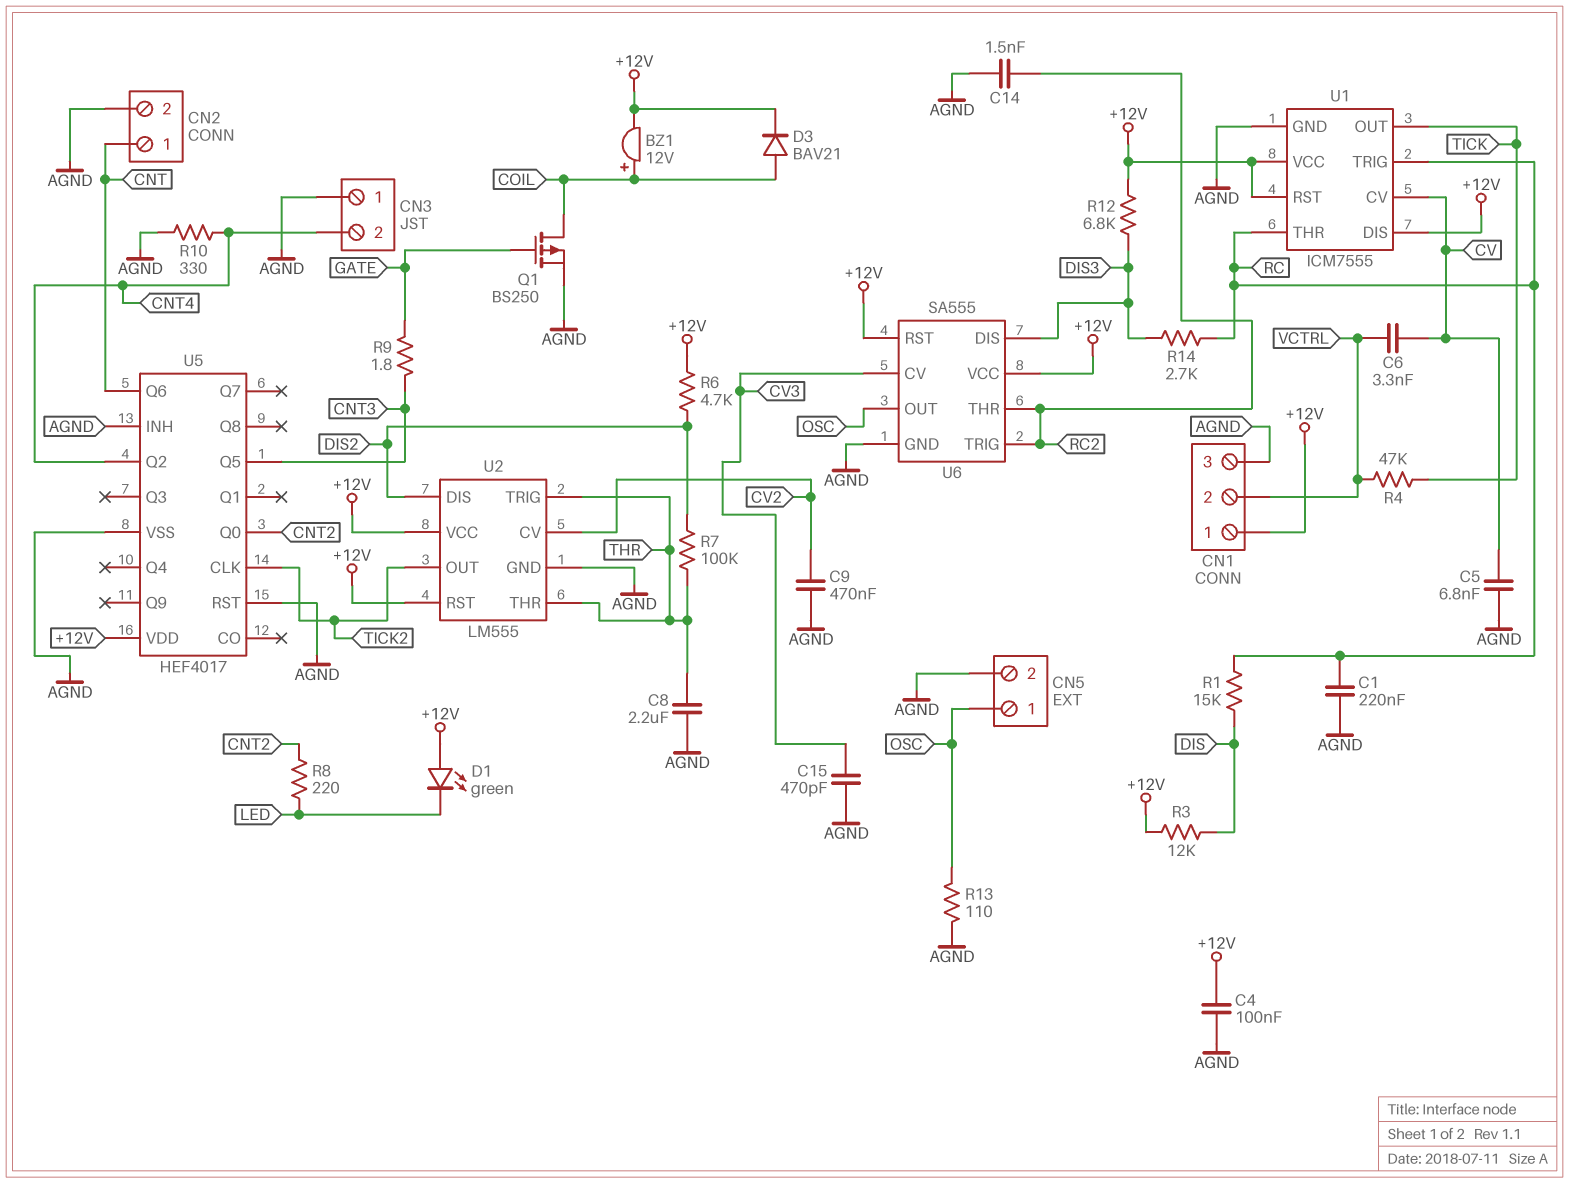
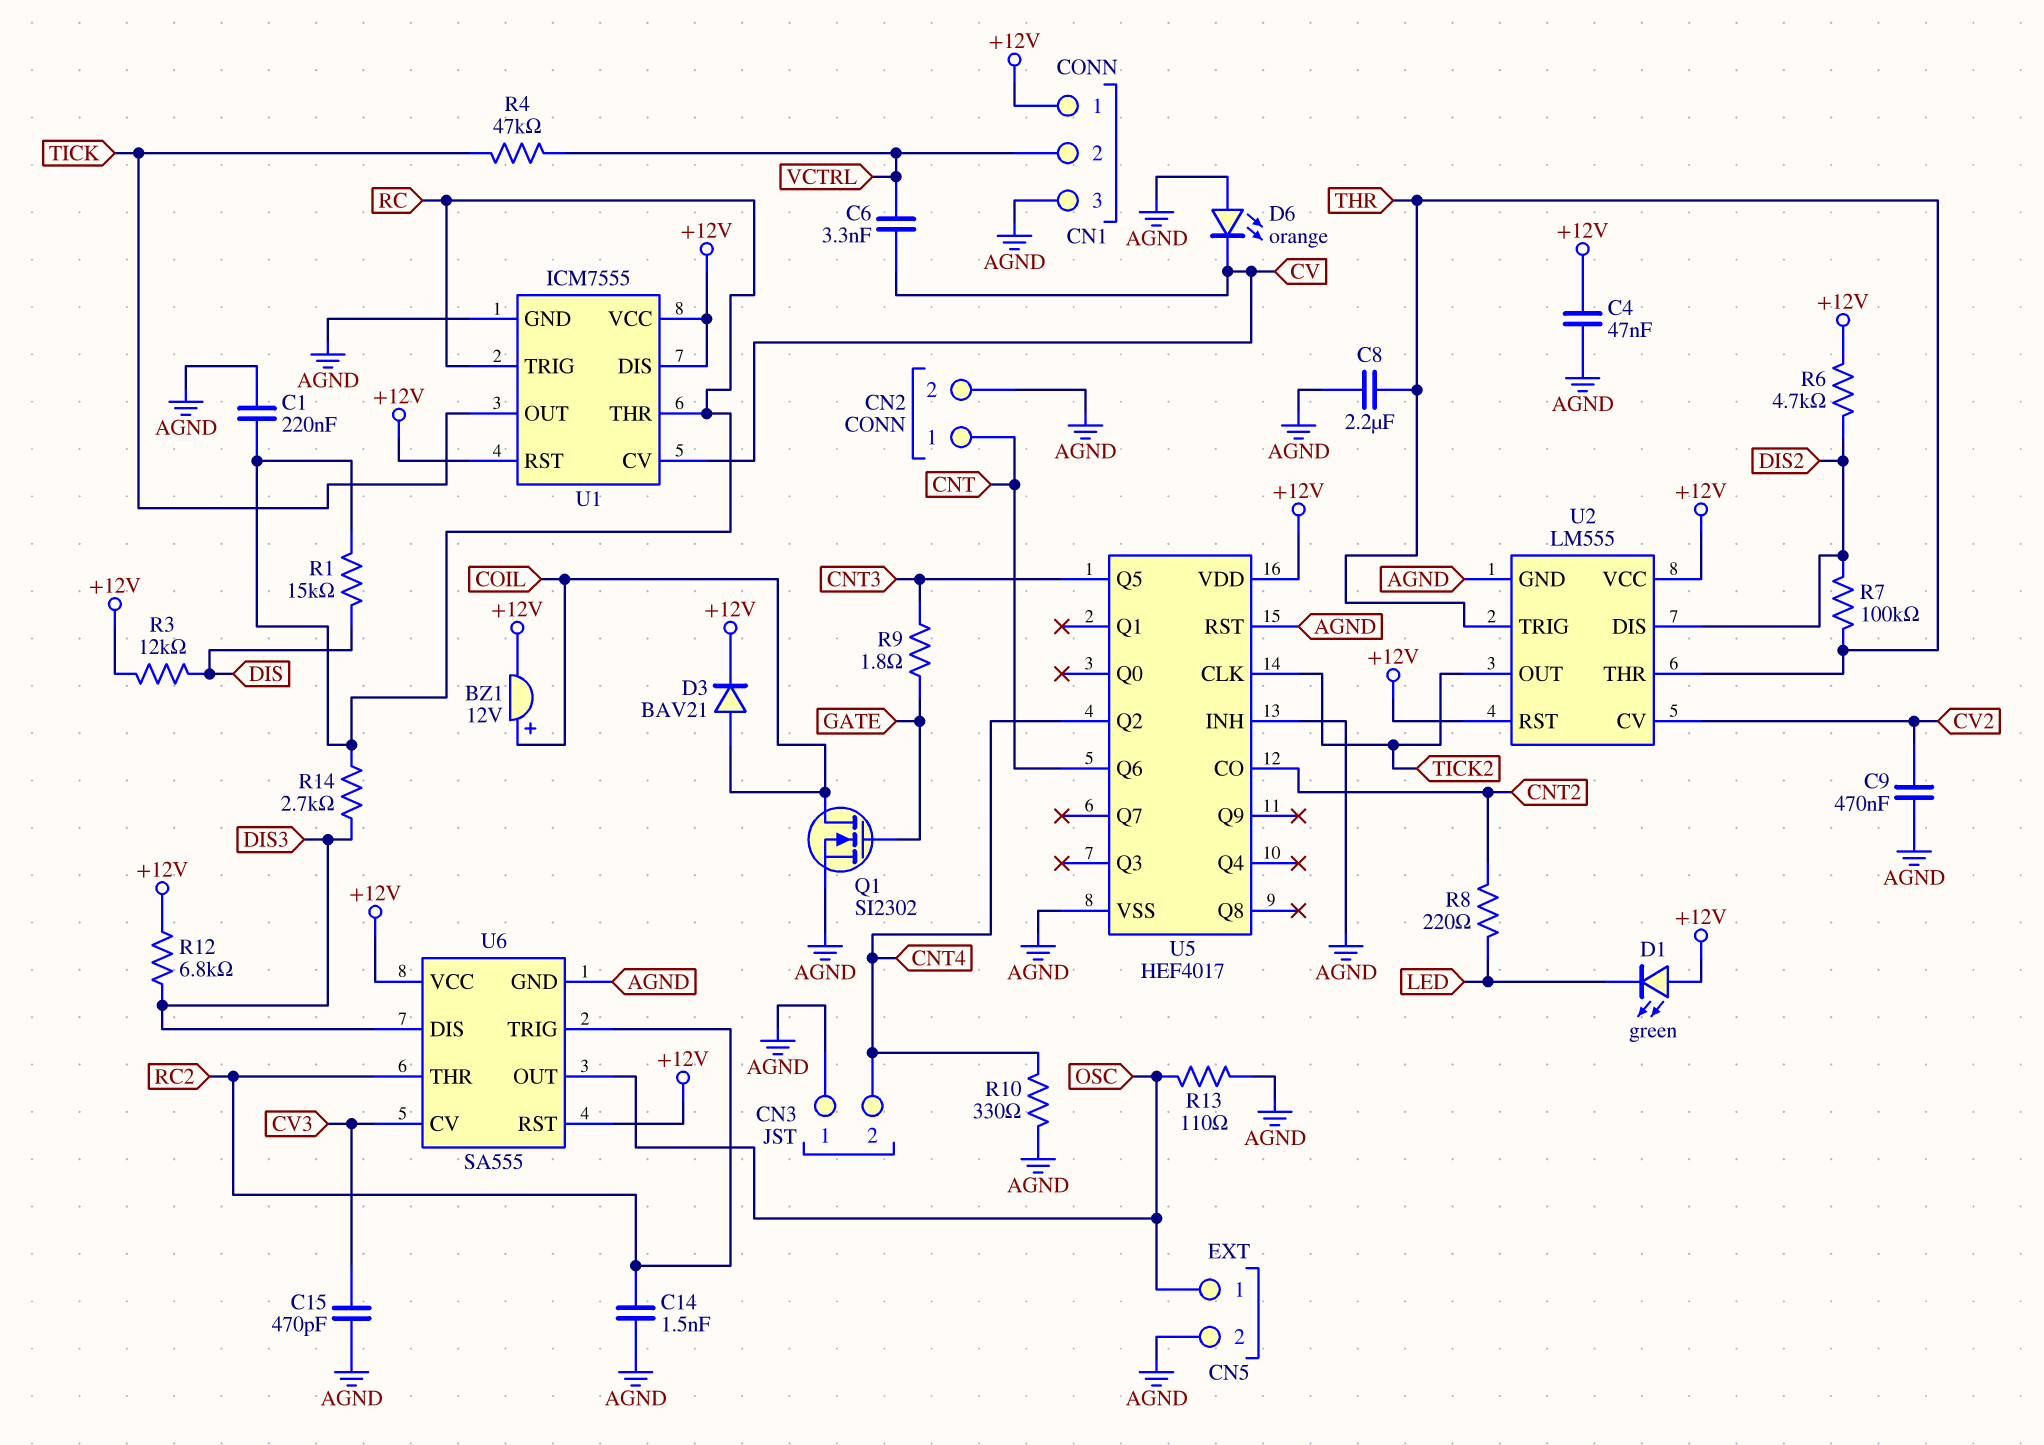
C4: 100nF (+12V, AGND) -> 47nF (+12V, AGND)
C5: 6.8nF (AGND, CV) -> none
D6: none -> LED orange (A AGND, K CV)
Q1: PMOS BS250 (G GATE, D COIL, S AGND) -> NMOS SI2302 (G GATE, D COIL, S AGND)
U5 pin CO: none -> CNT2
U5 pin Q0: CNT2 -> none

